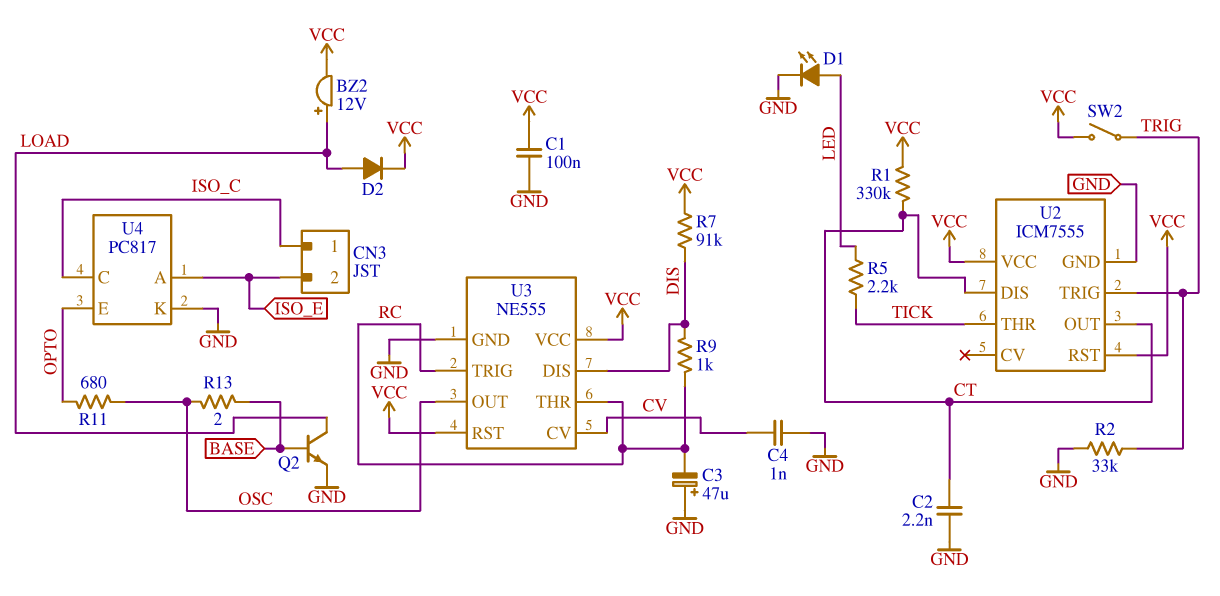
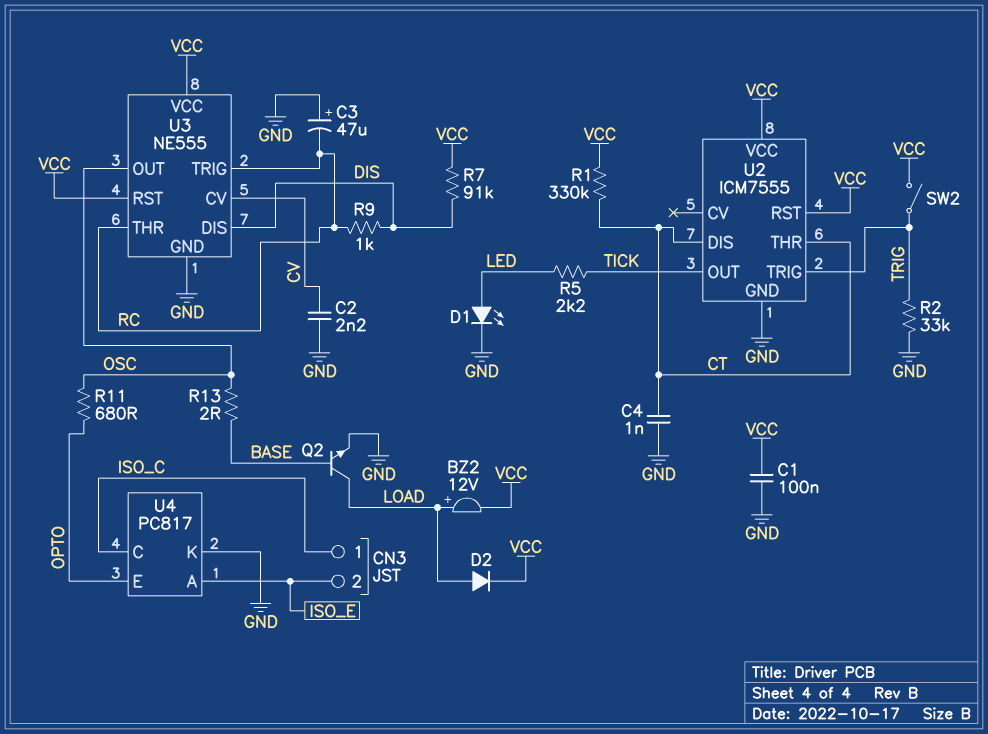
C2: 2.2nF (CT, GND) -> 2.2nF (CV, GND)
C4: 1nF (CV, GND) -> 1nF (CT, GND)
U2 pin OUT: CT -> TICK
U2 pin THR: TICK -> CT

